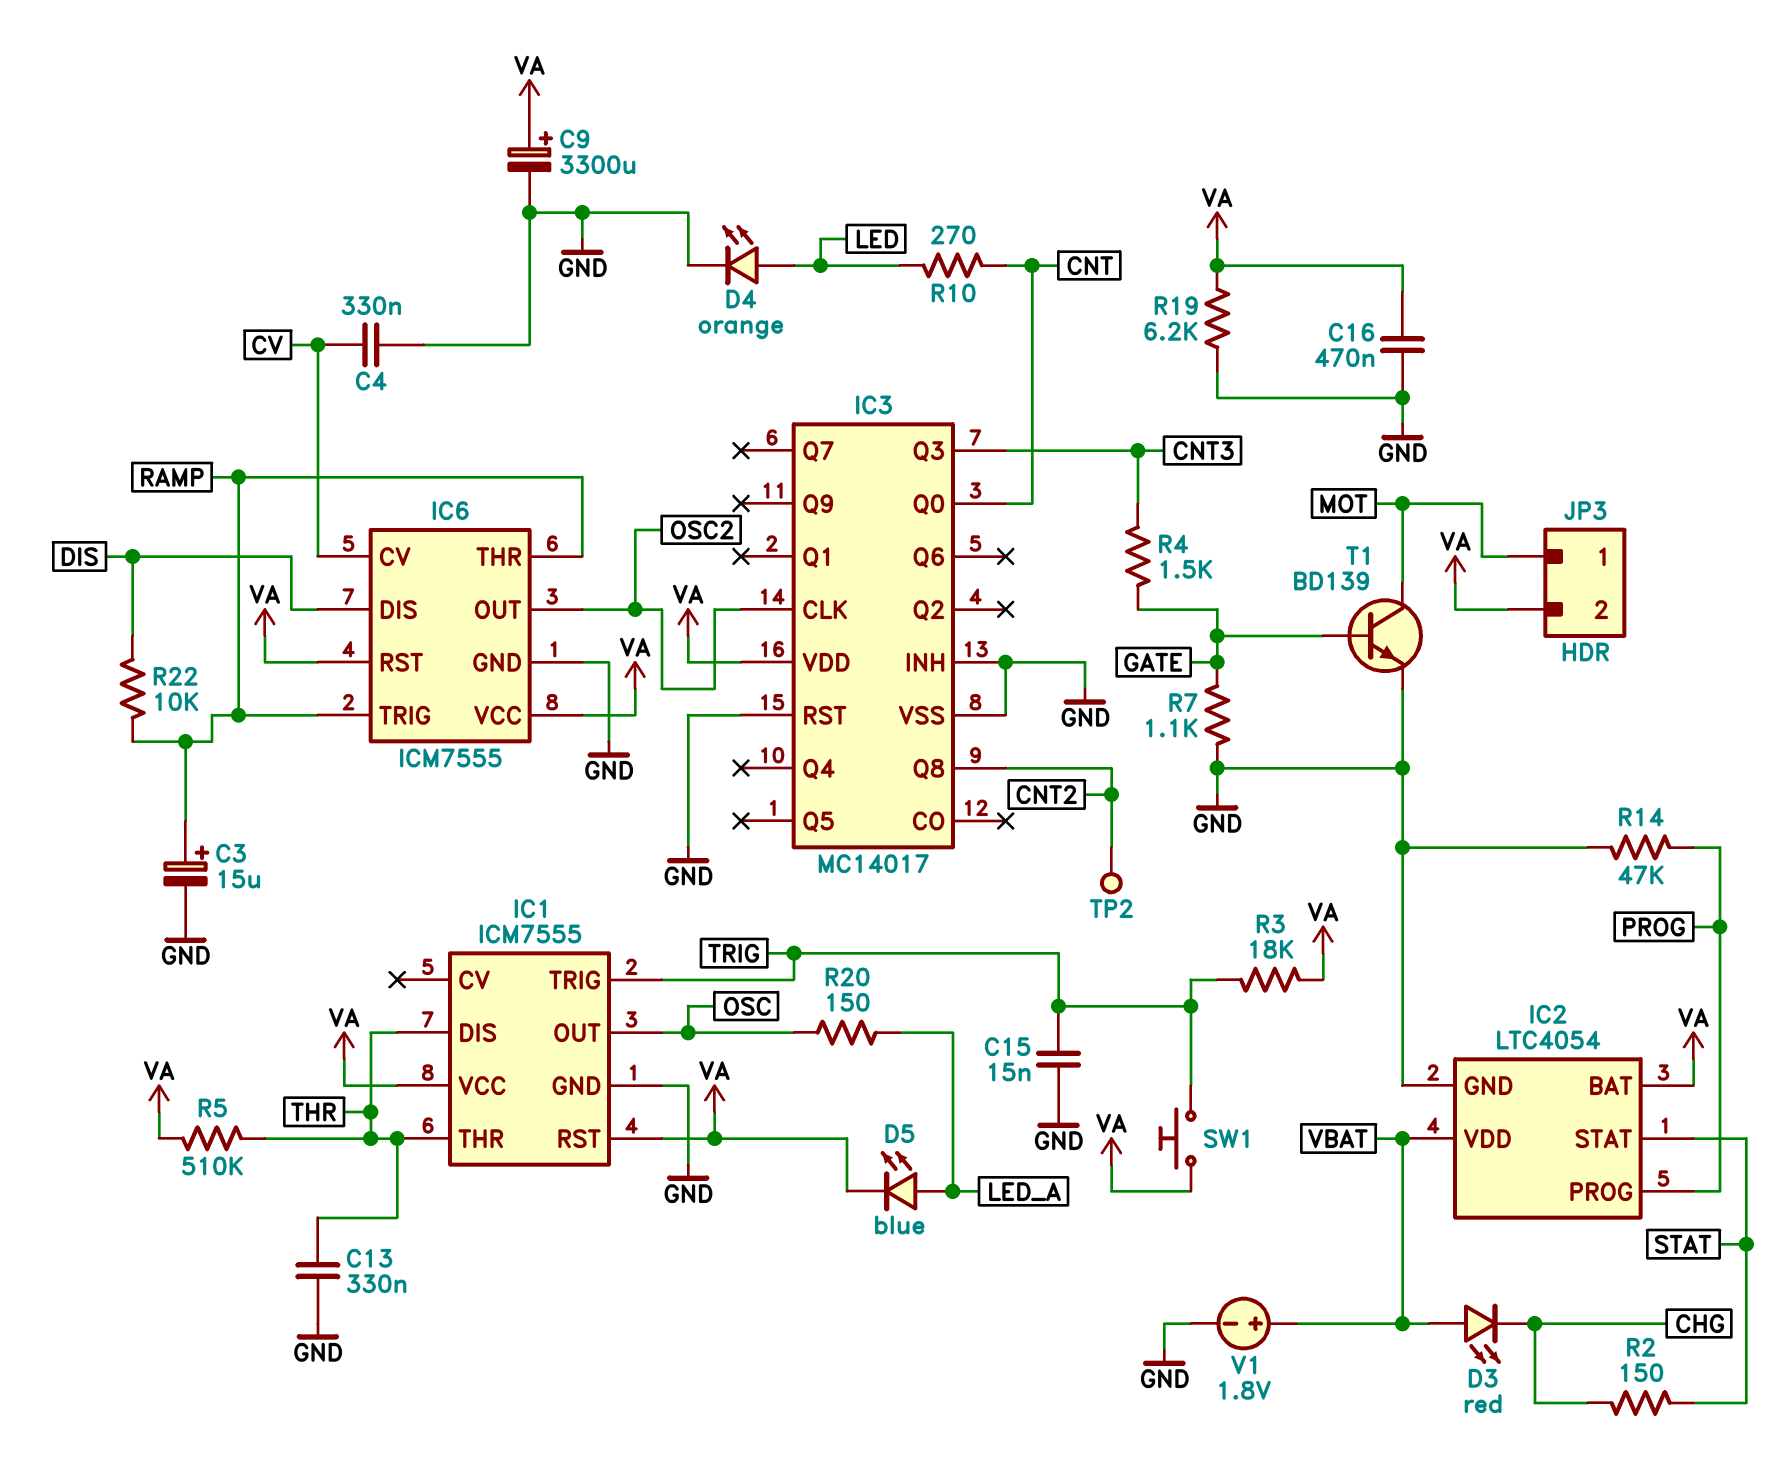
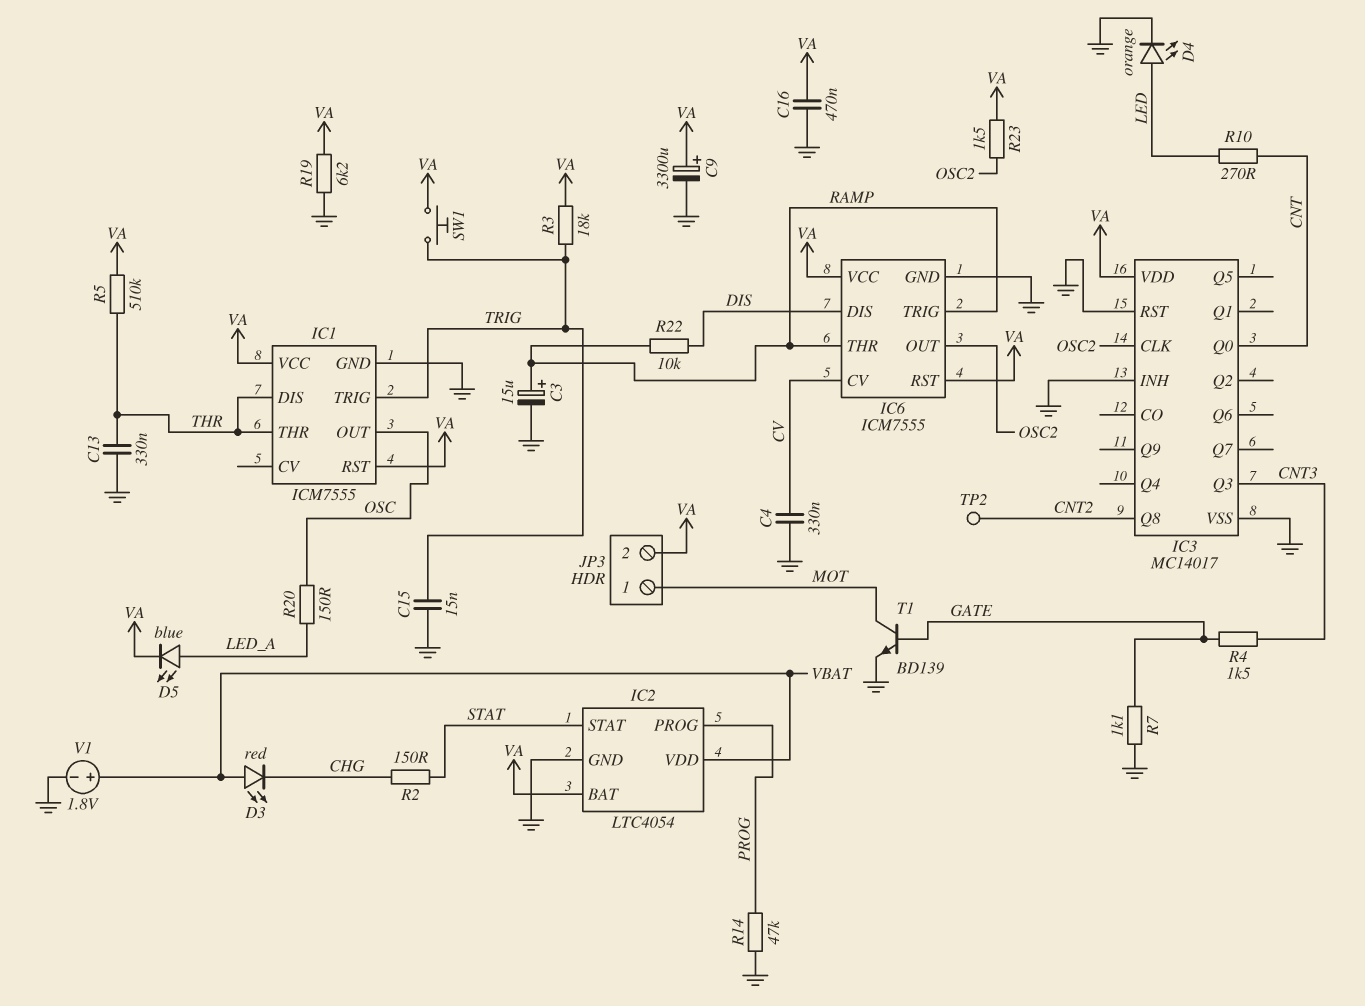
R23: none -> 1.5k (OSC2, VA)

